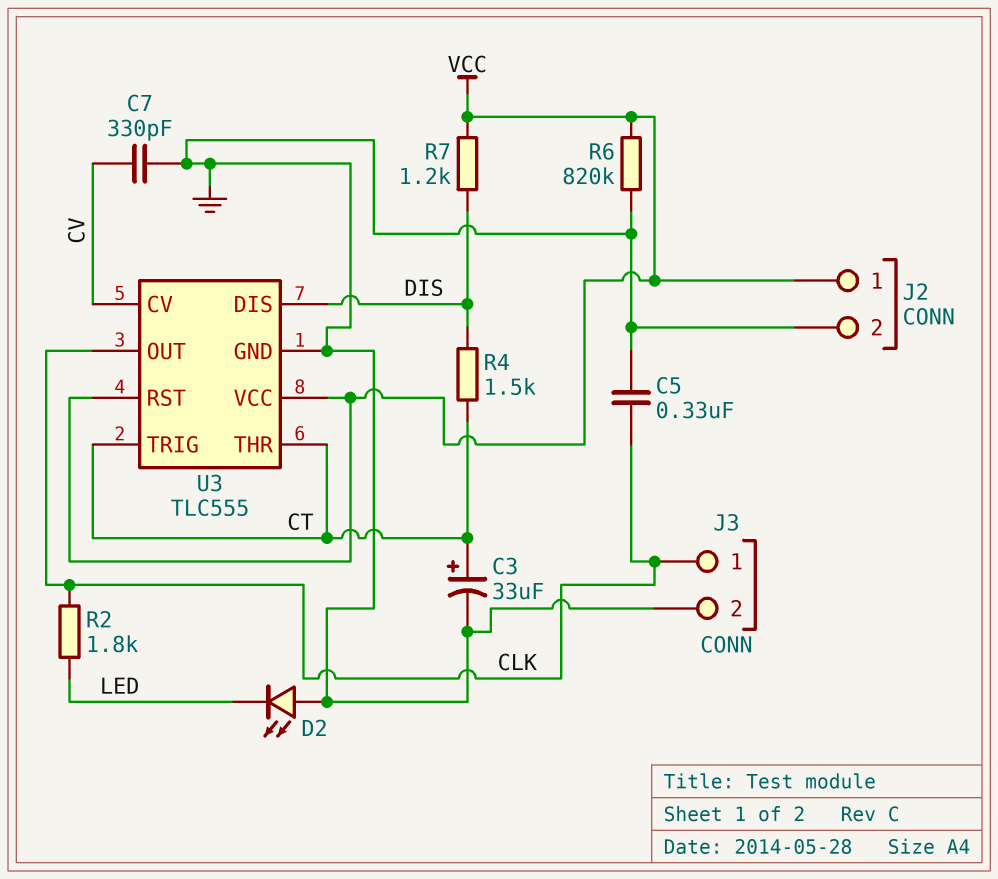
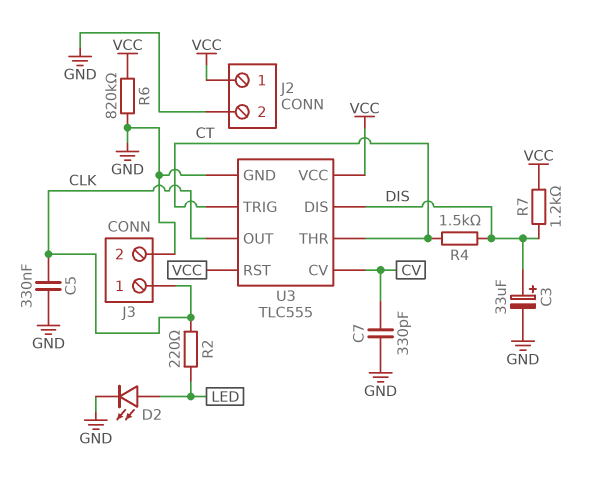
C3: 33uF (plus CT, minus GND) -> 33uF (plus DIS, minus GND)
D2: LED (A GND, K LED) -> LED (A LED, K GND)
R2: 1.8k (CLK, LED) -> 220 (CLK, LED)

